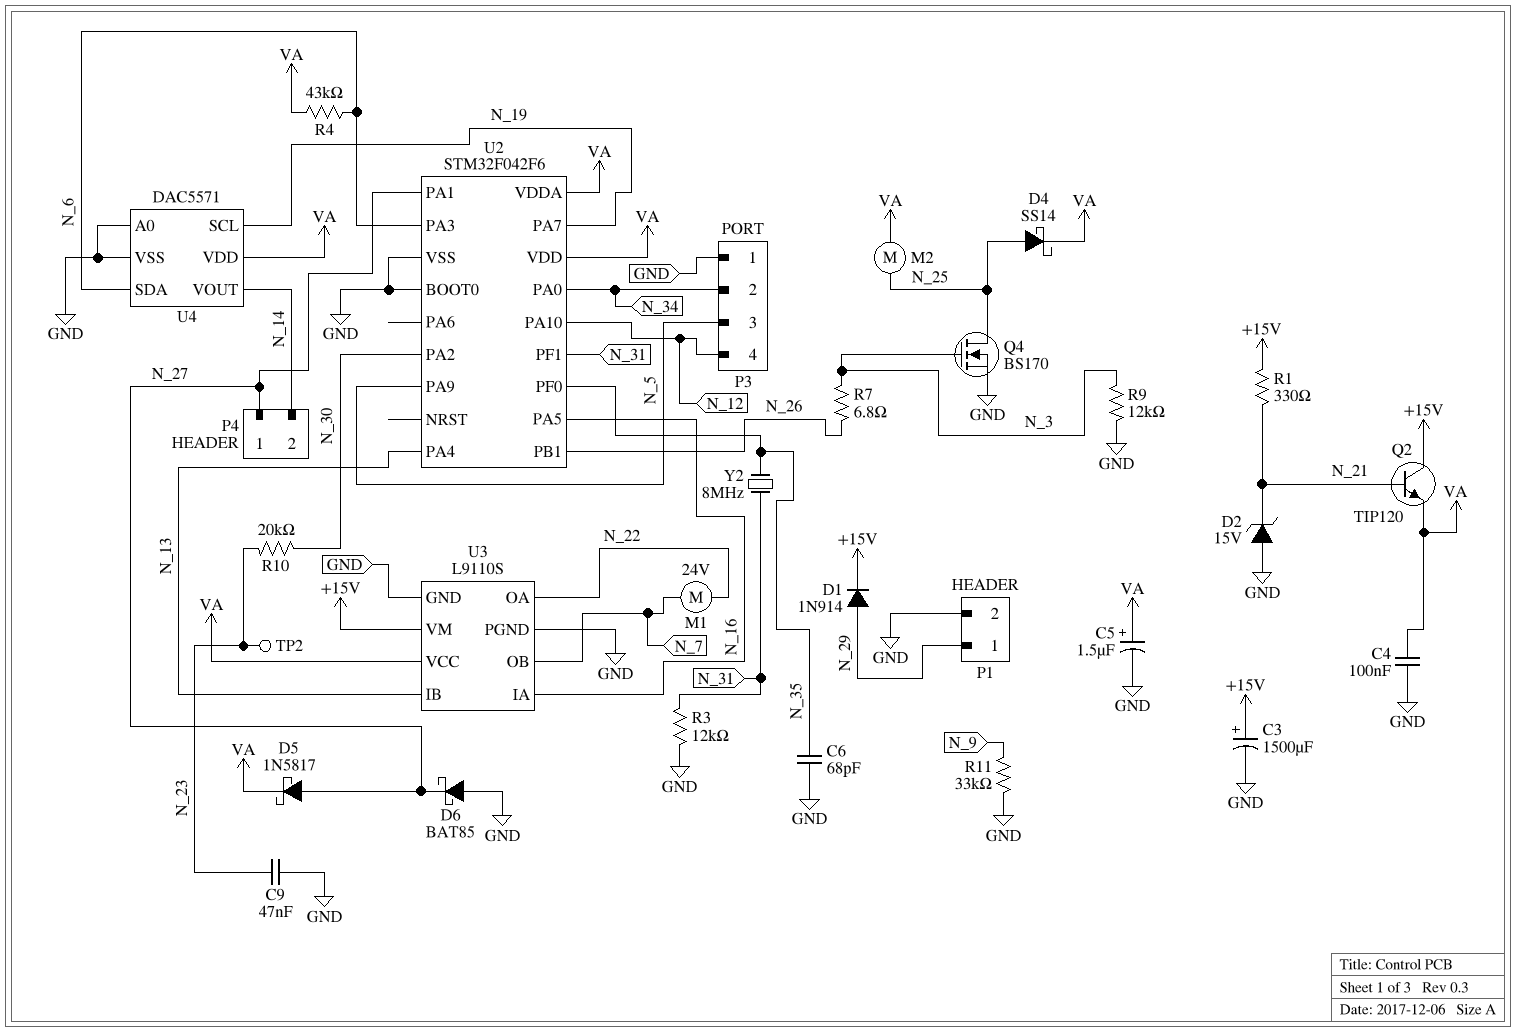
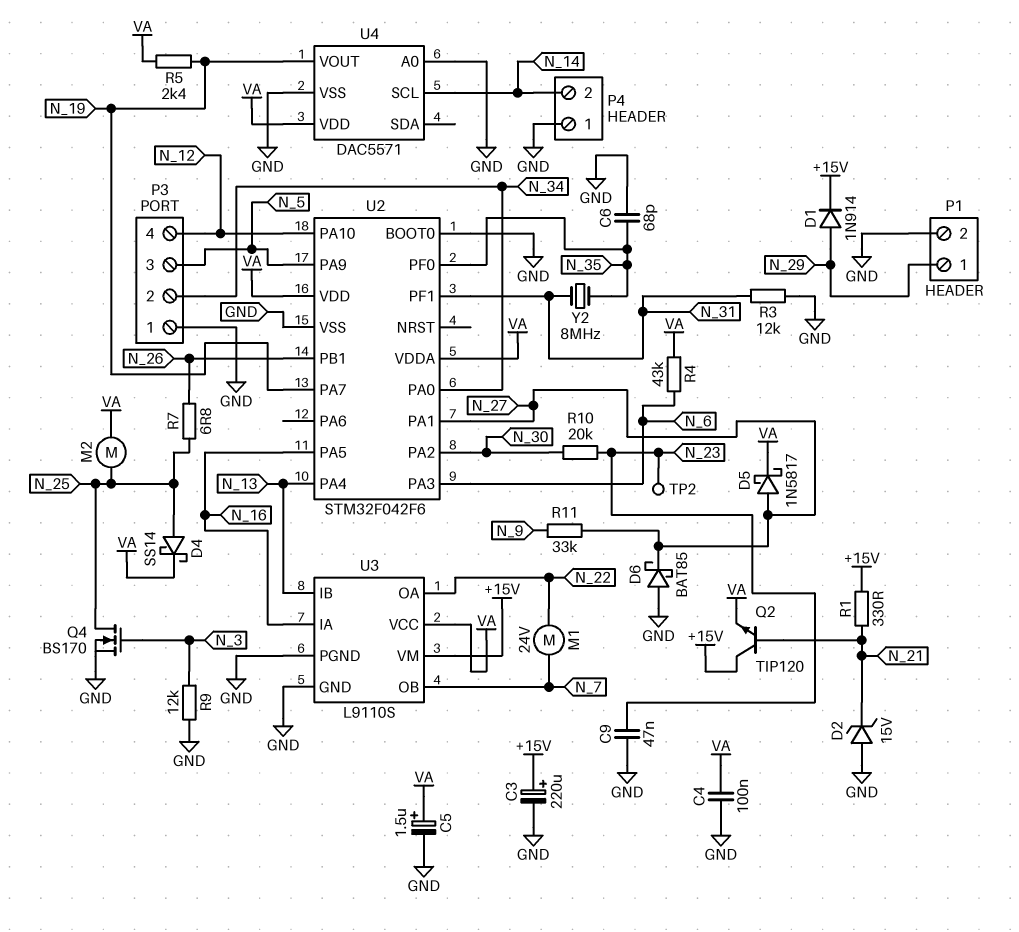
C3: 1500uF (plus +15V, minus GND) -> 220uF (plus +15V, minus GND)
P4 pin 1: N_27 -> GND
R5: none -> 2.4k (N_19, VA)
R7: 6.8 (N_3, N_26) -> 6.8 (N_25, N_26)
R11: 33k (GND, N_9) -> 33k (N_9, N_27)
U4 pin SCL: N_19 -> N_14
U4 pin SDA: N_6 -> none
U4 pin VOUT: N_14 -> N_19

